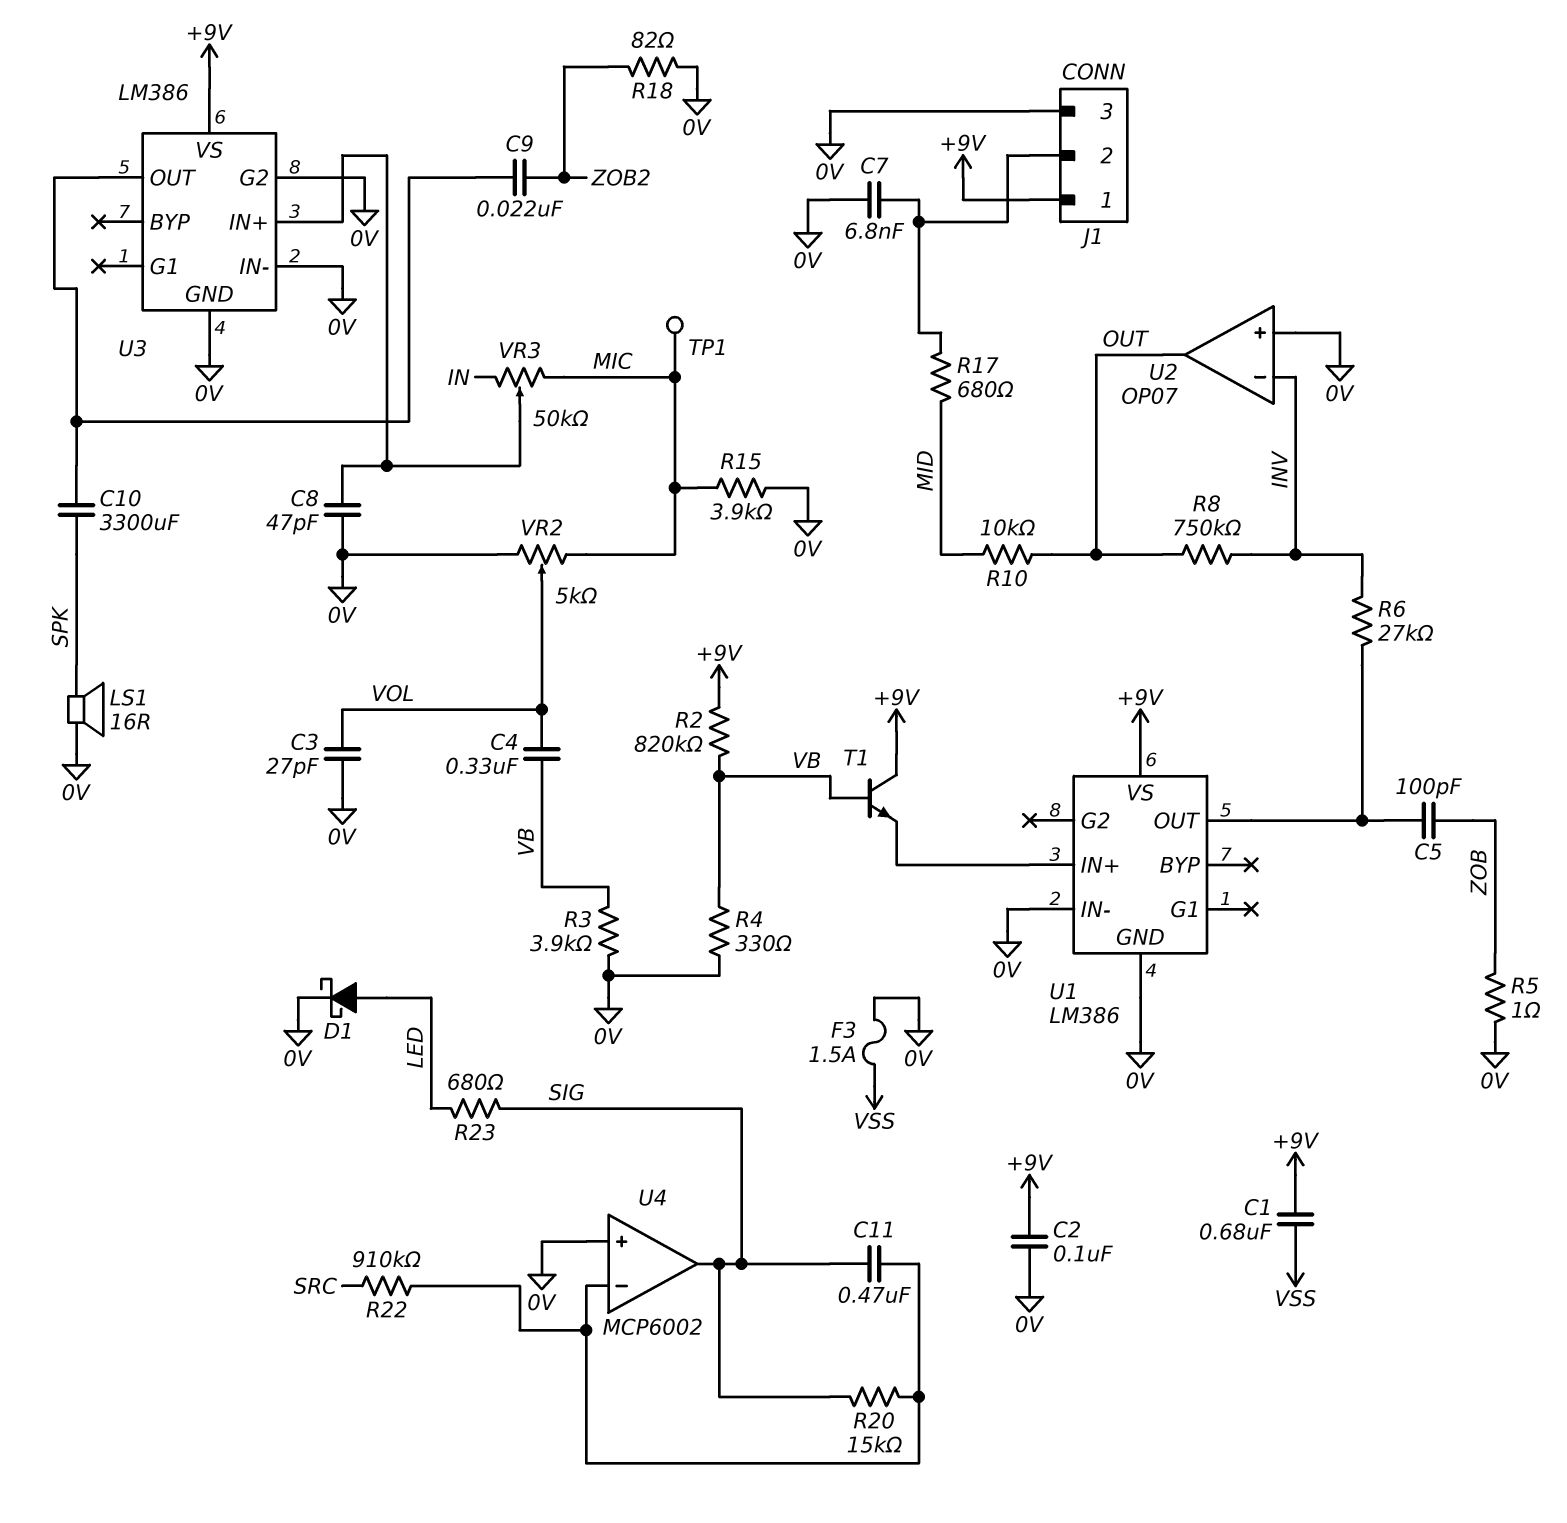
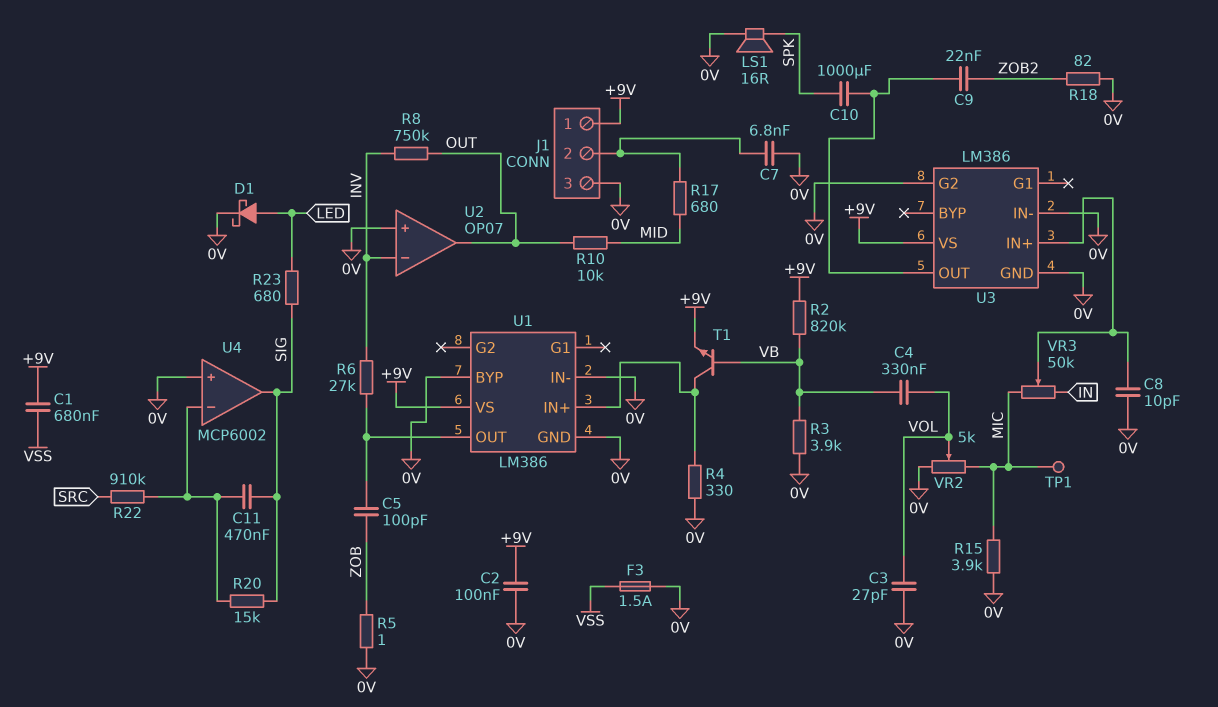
C8: 47pF (0V, U3/IN+) -> 10pF (0V, U3/IN+)
C10: 3300uF (SPK, U3/OUT) -> 1000uF (SPK, U3/OUT)
R4: 330 (0V, VB) -> 330 (0V, U1/IN+)
T1: NPN (B VB, C +9V, E U1/IN+) -> NPN (B VB, C U1/IN+, E +9V)
U1 pin BYP: none -> 0V

